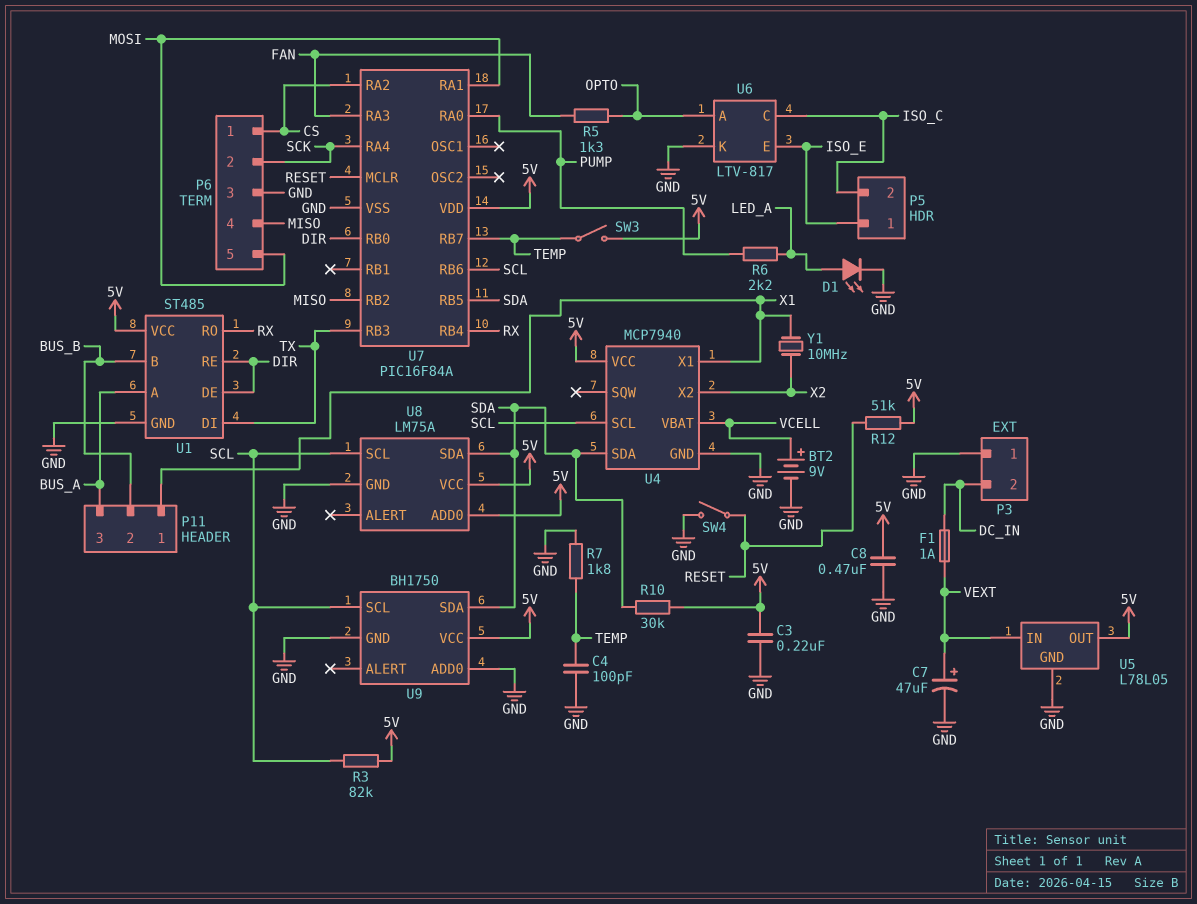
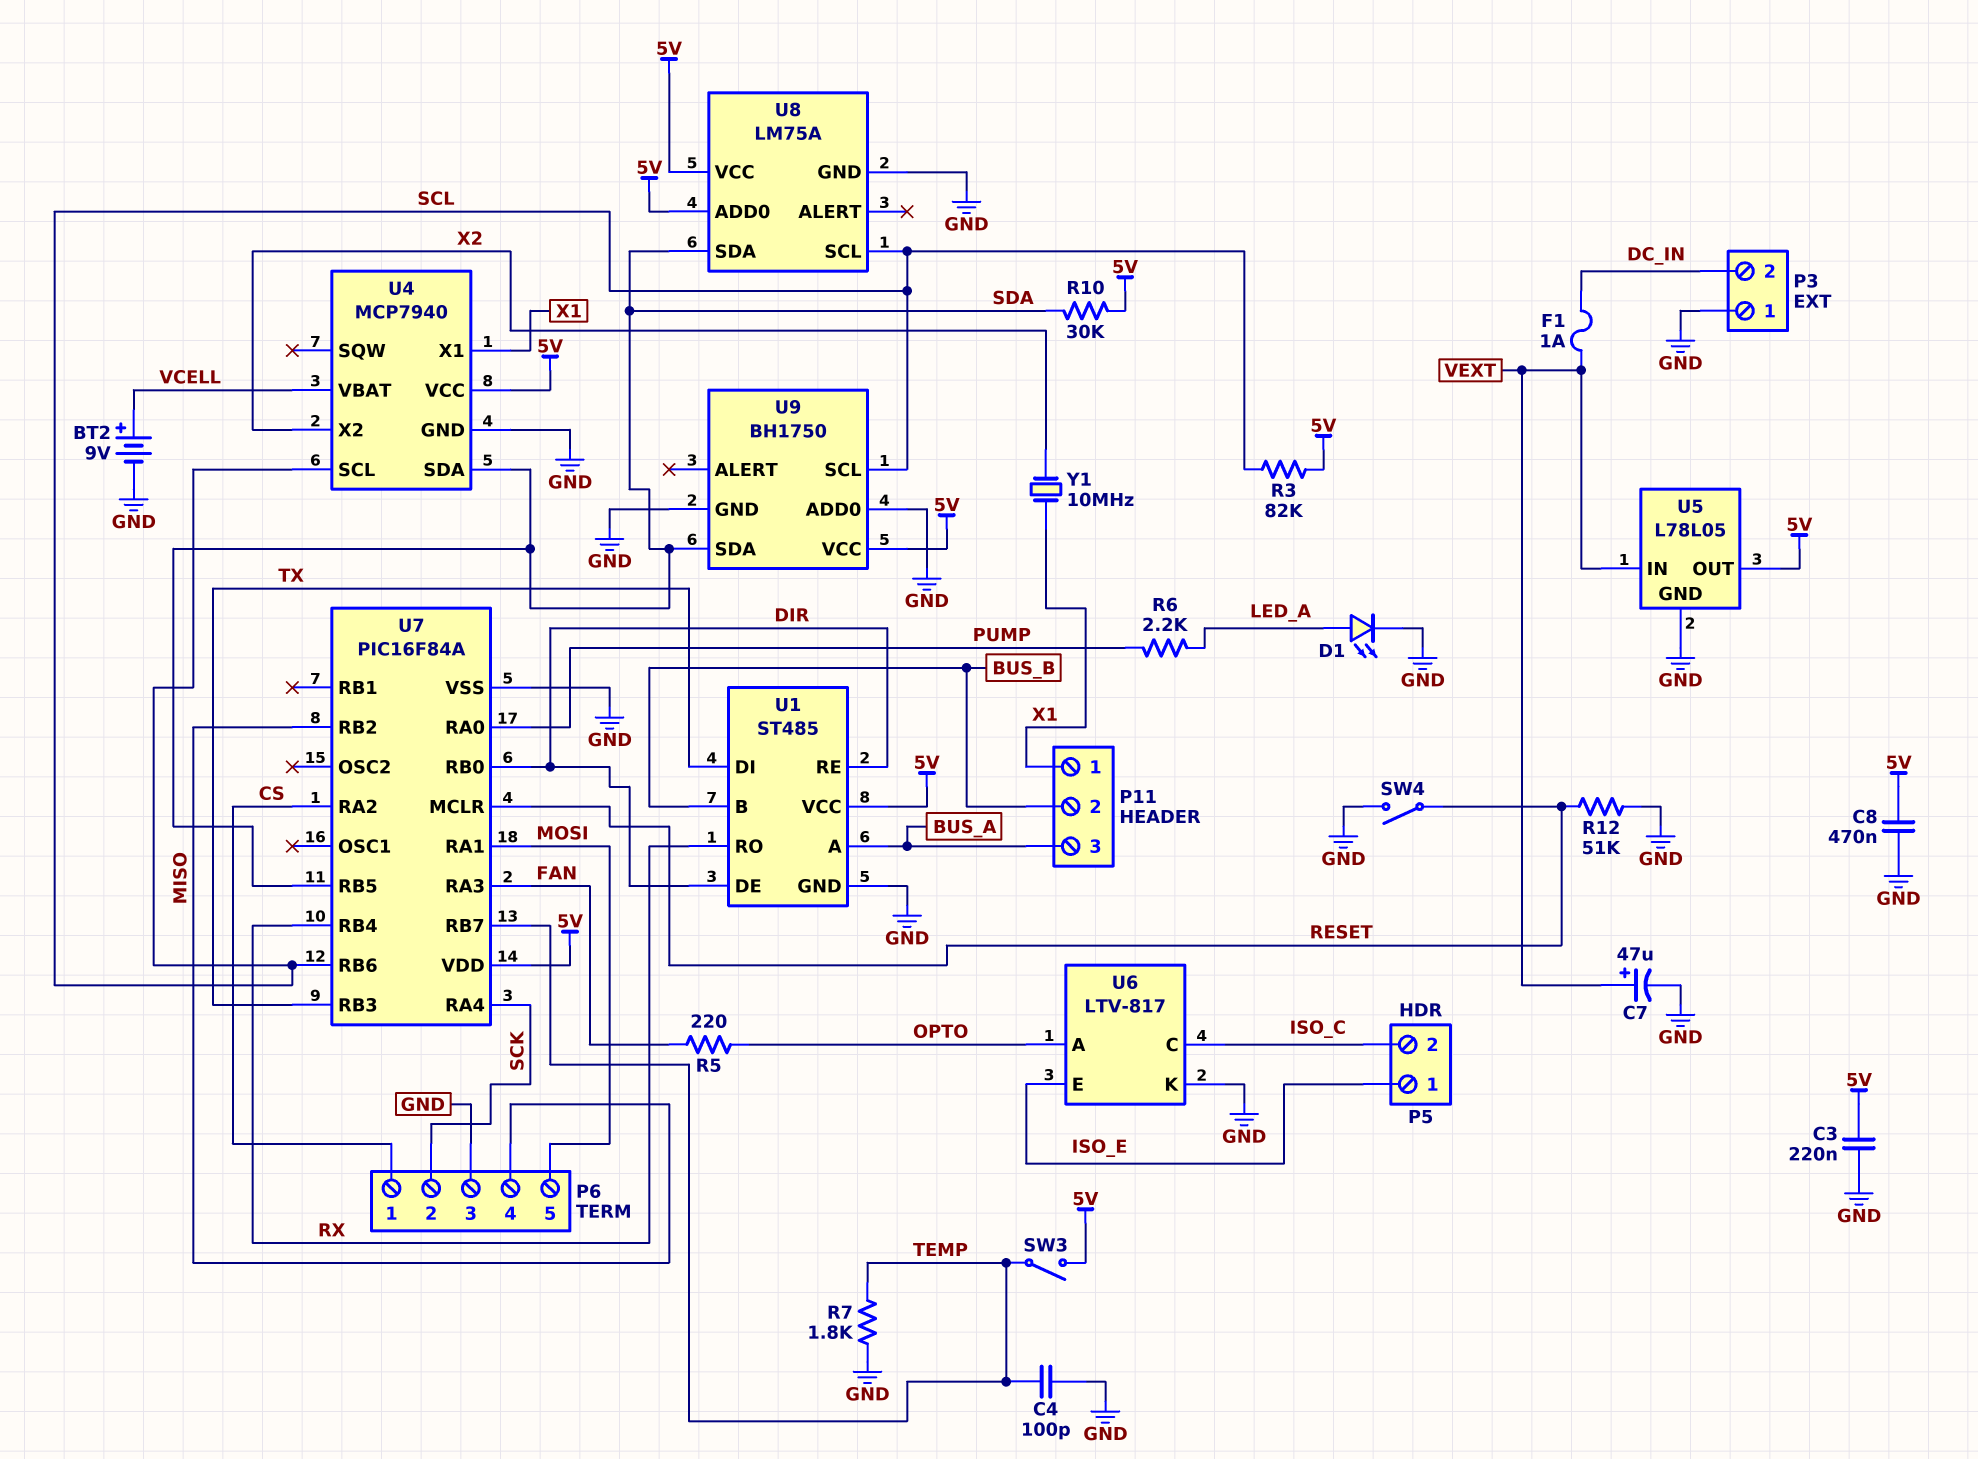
R5: 1.3k (FAN, OPTO) -> 220 (FAN, OPTO)
R12: 51k (5V, RESET) -> 51k (GND, RESET)

